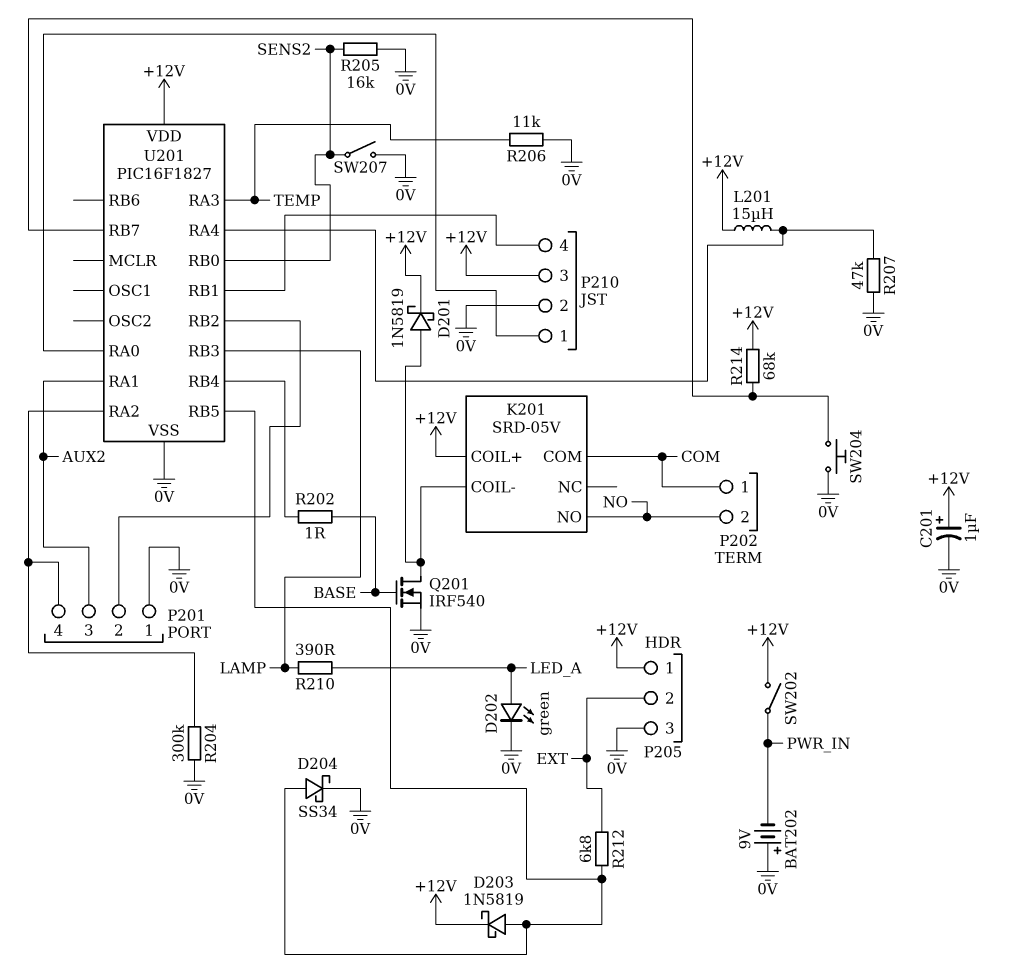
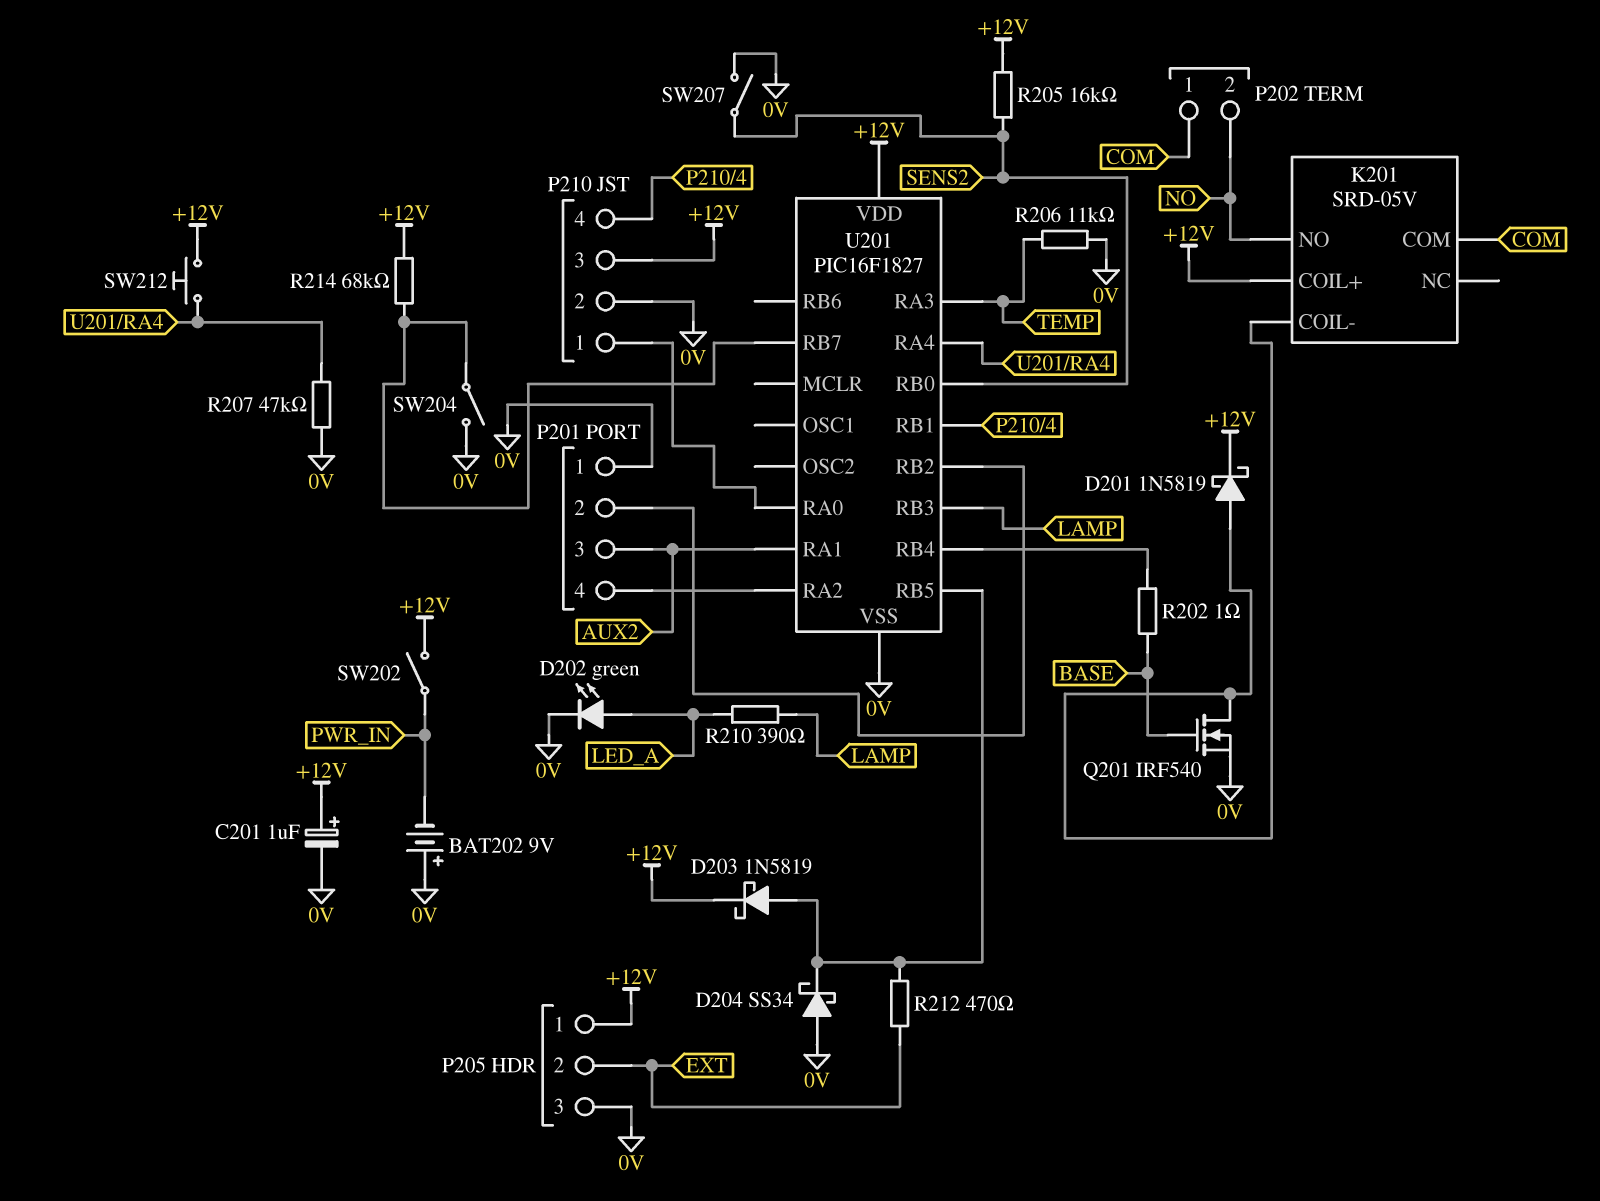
D204: schottky SS34 (A U201/RB5, K 0V) -> schottky SS34 (A 0V, K U201/RB5)
L201: 15uH (+12V, U201/RA4) -> none
R204: 300k (0V, P201/4) -> none
R205: 16k (0V, SENS2) -> 16k (+12V, SENS2)
R212: 6.8k (EXT, U201/RB5) -> 470 (EXT, U201/RB5)
SW204: button (0V, U201/RB7) -> switch (0V, U201/RB7)
SW212: none -> button (+12V, U201/RA4)

